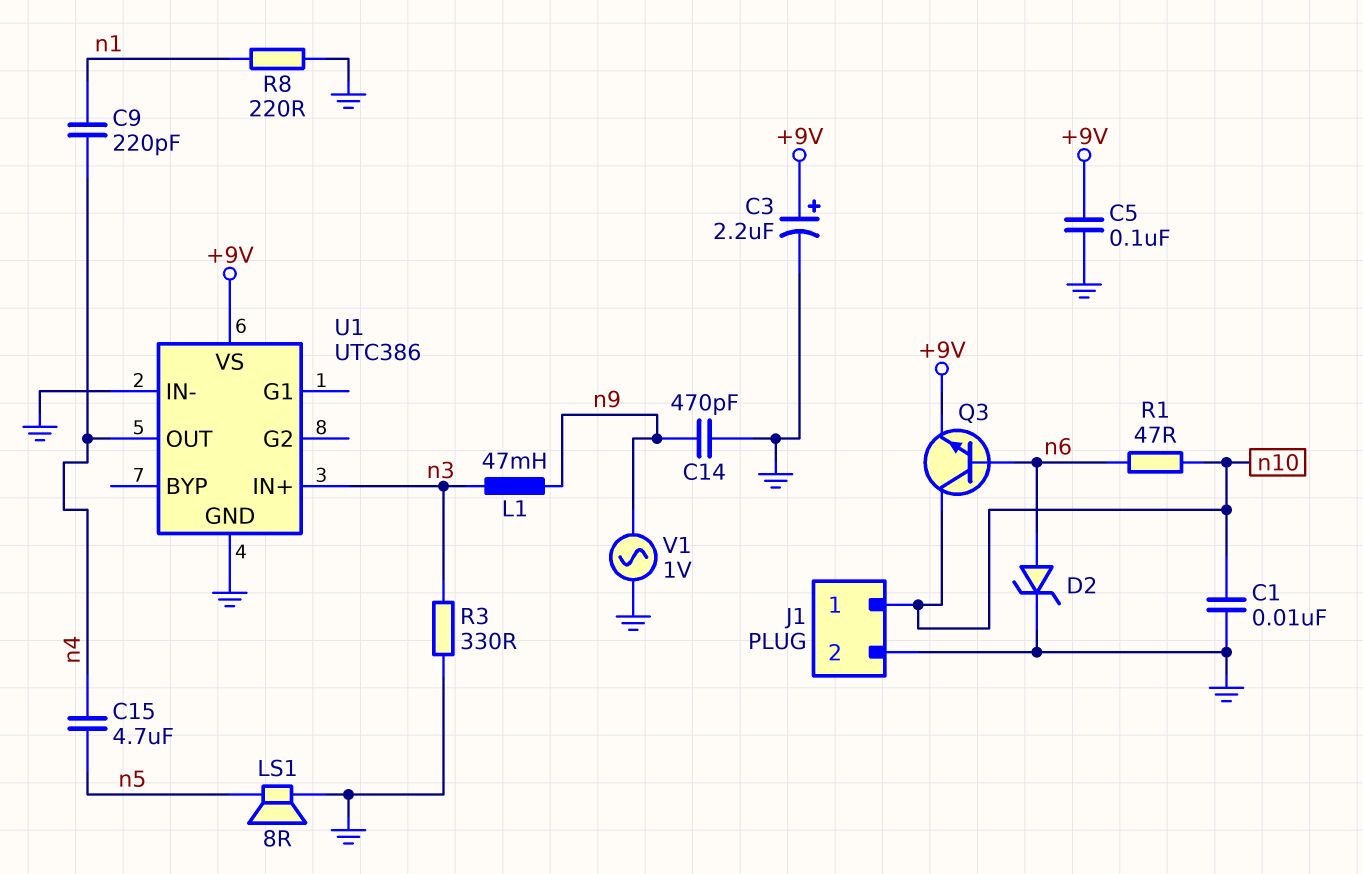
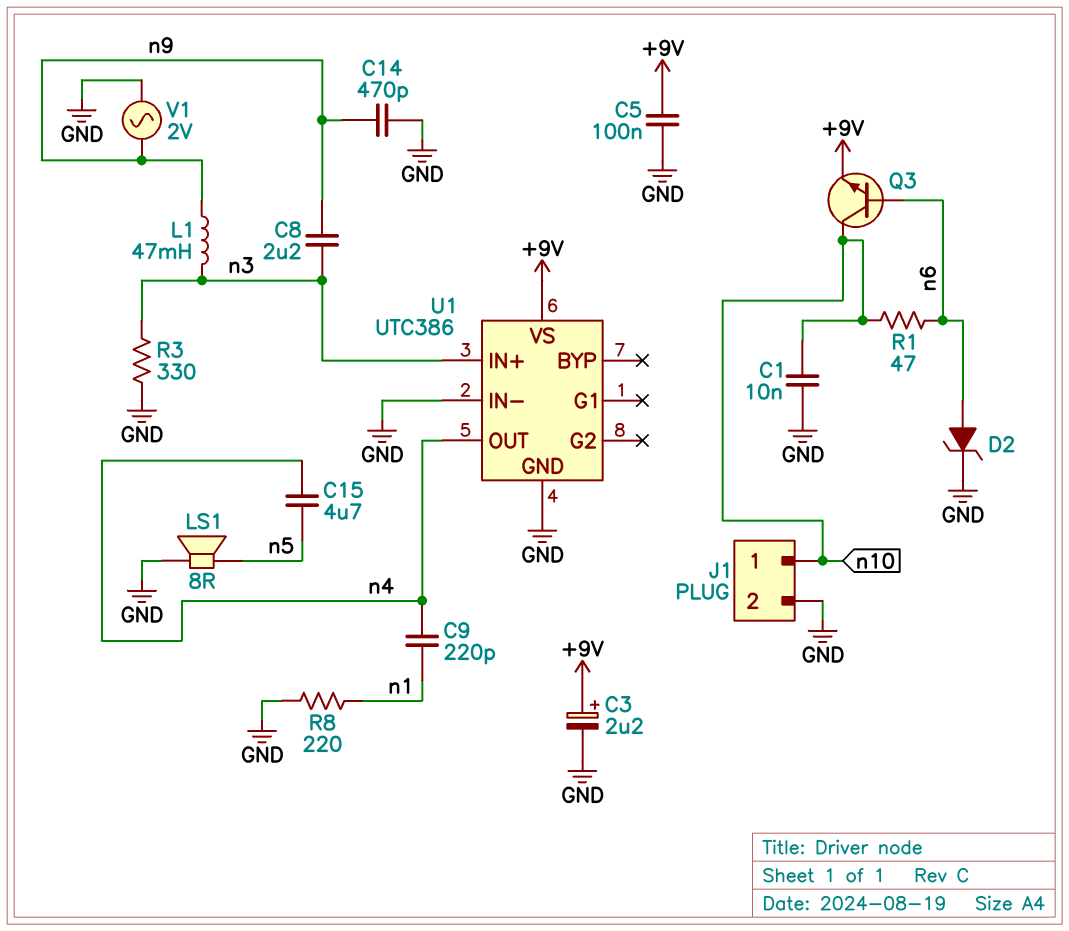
C8: none -> 2.2uF (n3, n9)
V1: AC 1V (GND, n9) -> AC 2V (GND, n9)

